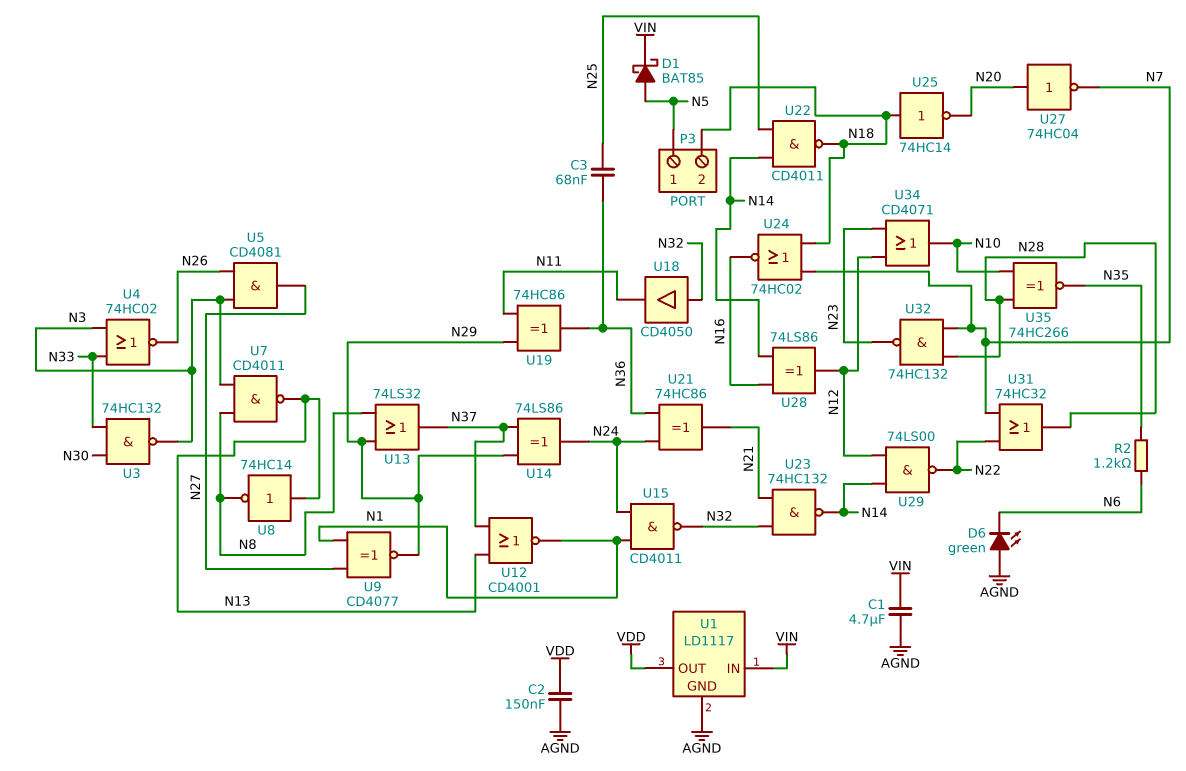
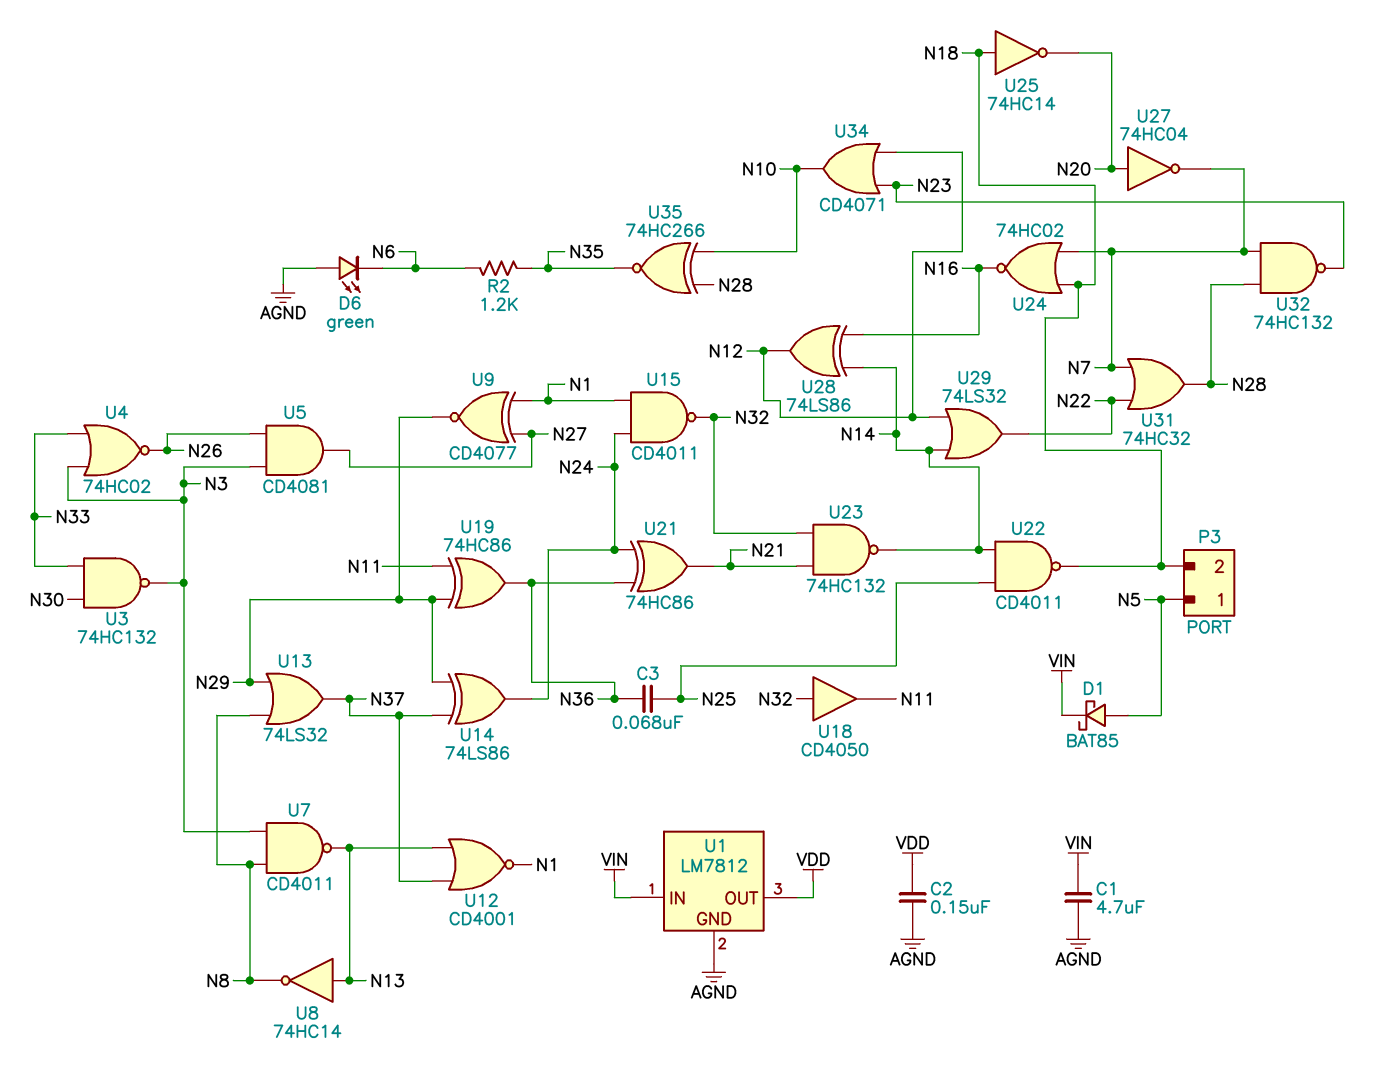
U1: LD1117 -> LM7812
U29: NAND 74LS00 (in N12, in N14, out N22) -> OR 74LS32 (in N12, in N14, out N22)

